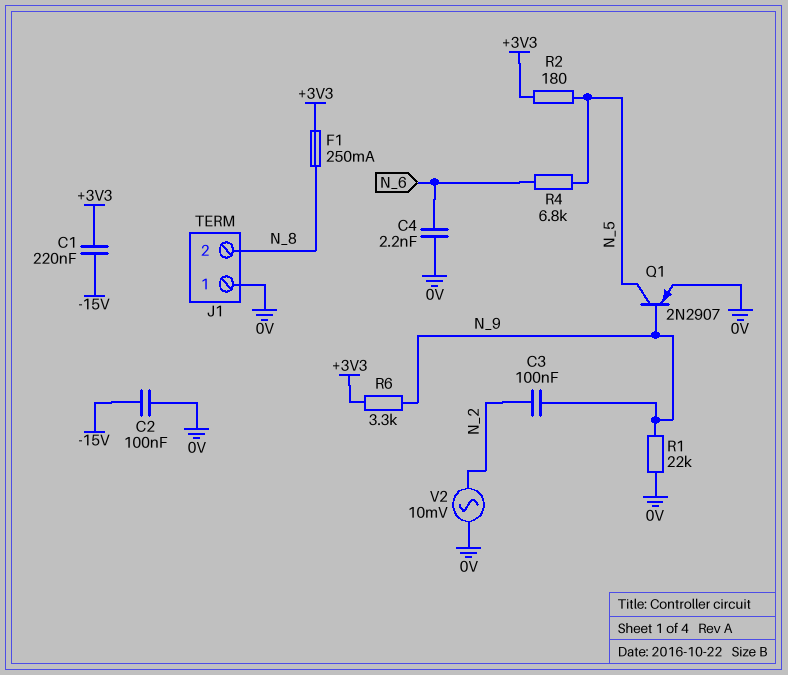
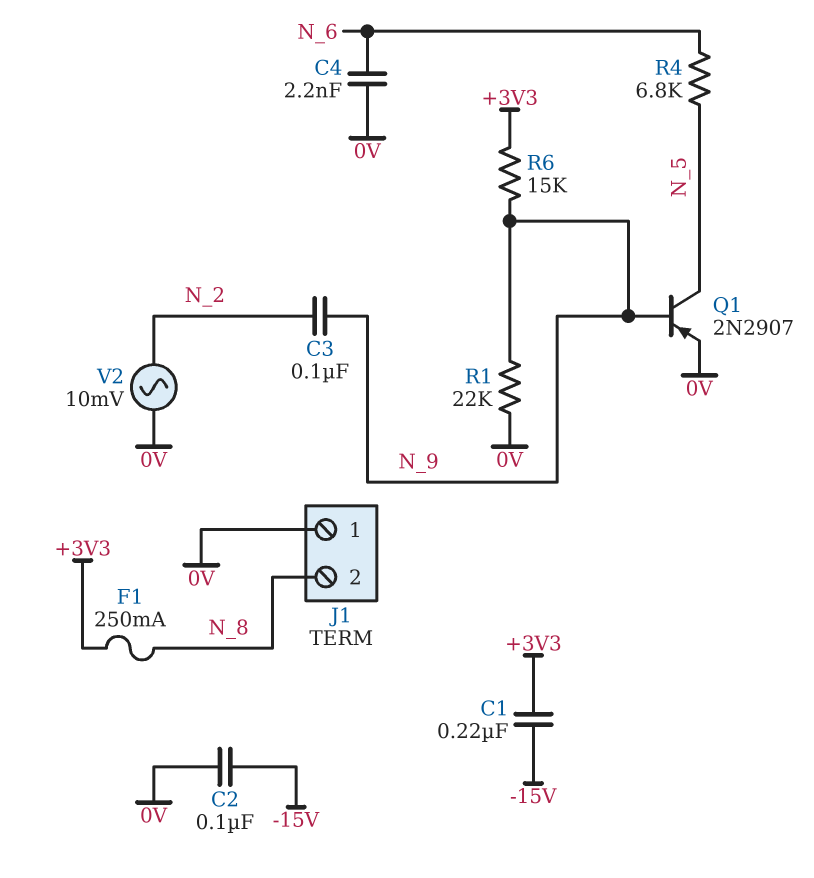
R2: 180 (+3V3, N_5) -> none
R6: 3.3k (+3V3, N_9) -> 15k (+3V3, N_9)

